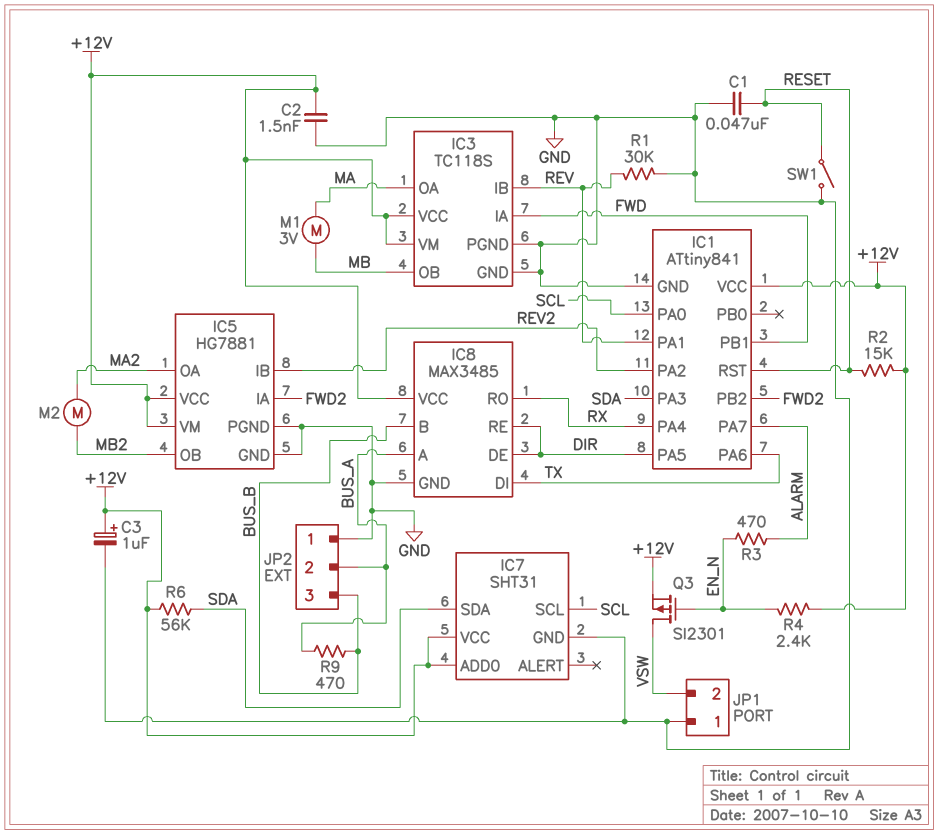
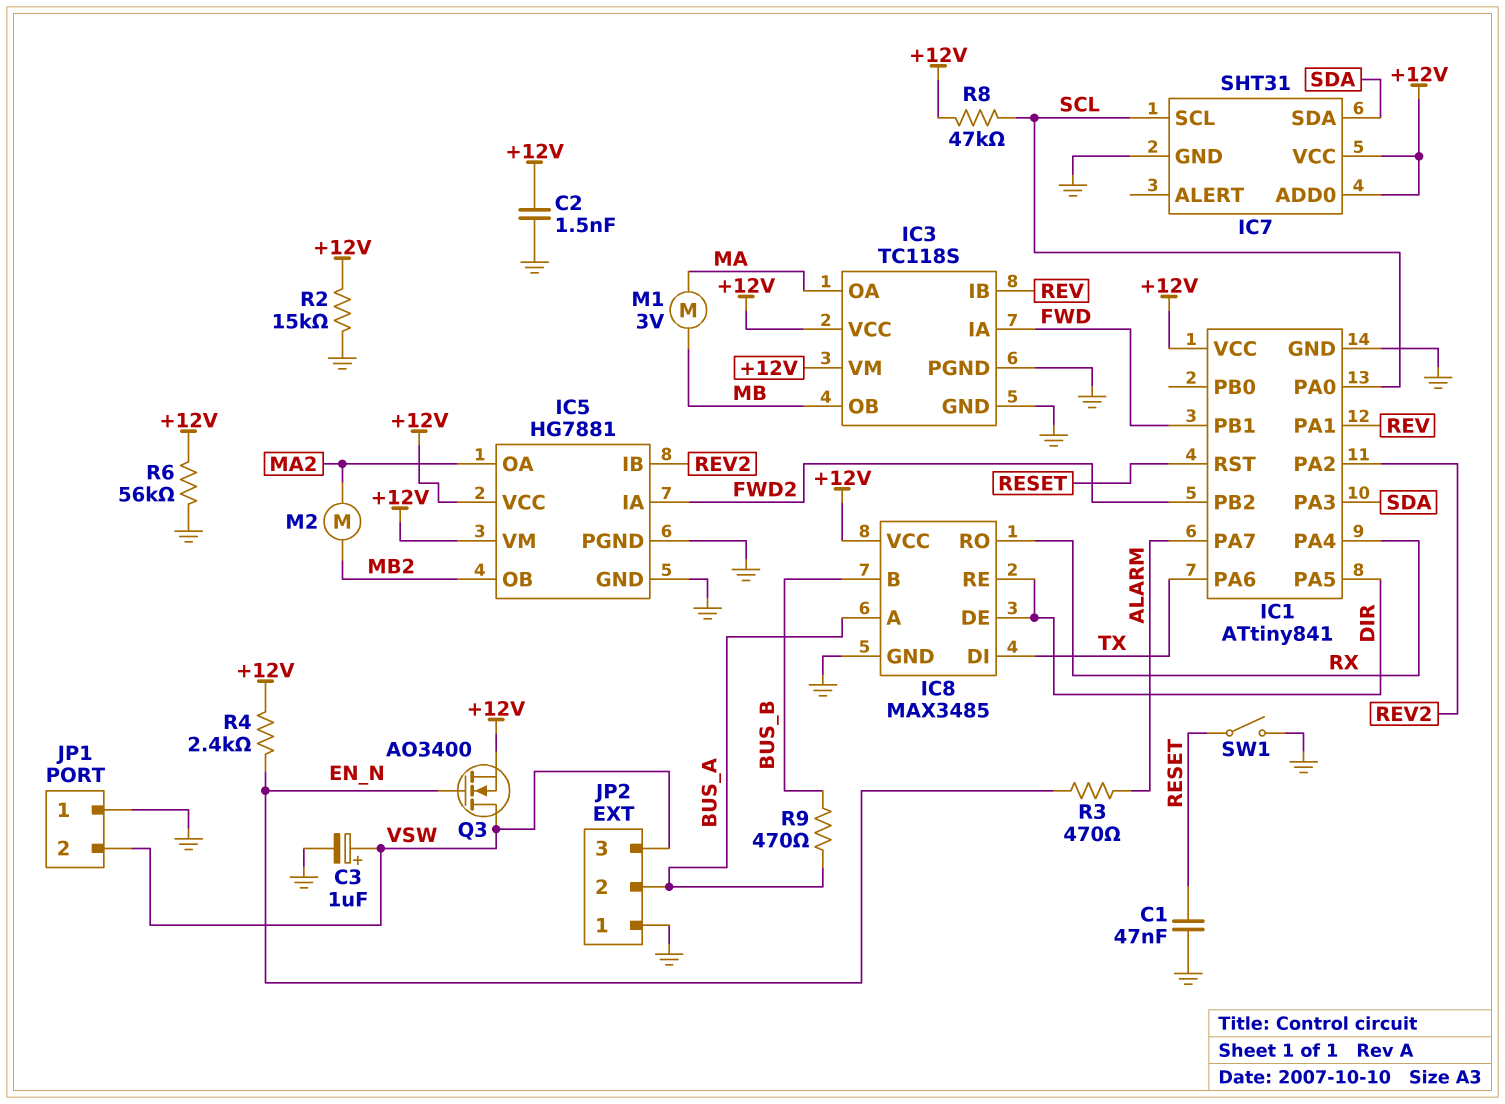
C3: 1uF (plus +12V, minus GND) -> 1uF (plus VSW, minus GND)
JP2 pin 3: BUS_B -> VSW
Q3: PMOS SI2301 (G EN_N, D VSW, S +12V) -> NMOS AO3400 (G EN_N, D VSW, S +12V)
R1: 30k (GND, REV) -> none
R2: 15k (+12V, RESET) -> 15k (+12V, GND)
R6: 56k (+12V, SDA) -> 56k (+12V, GND)
R8: none -> 47k (+12V, SCL)

